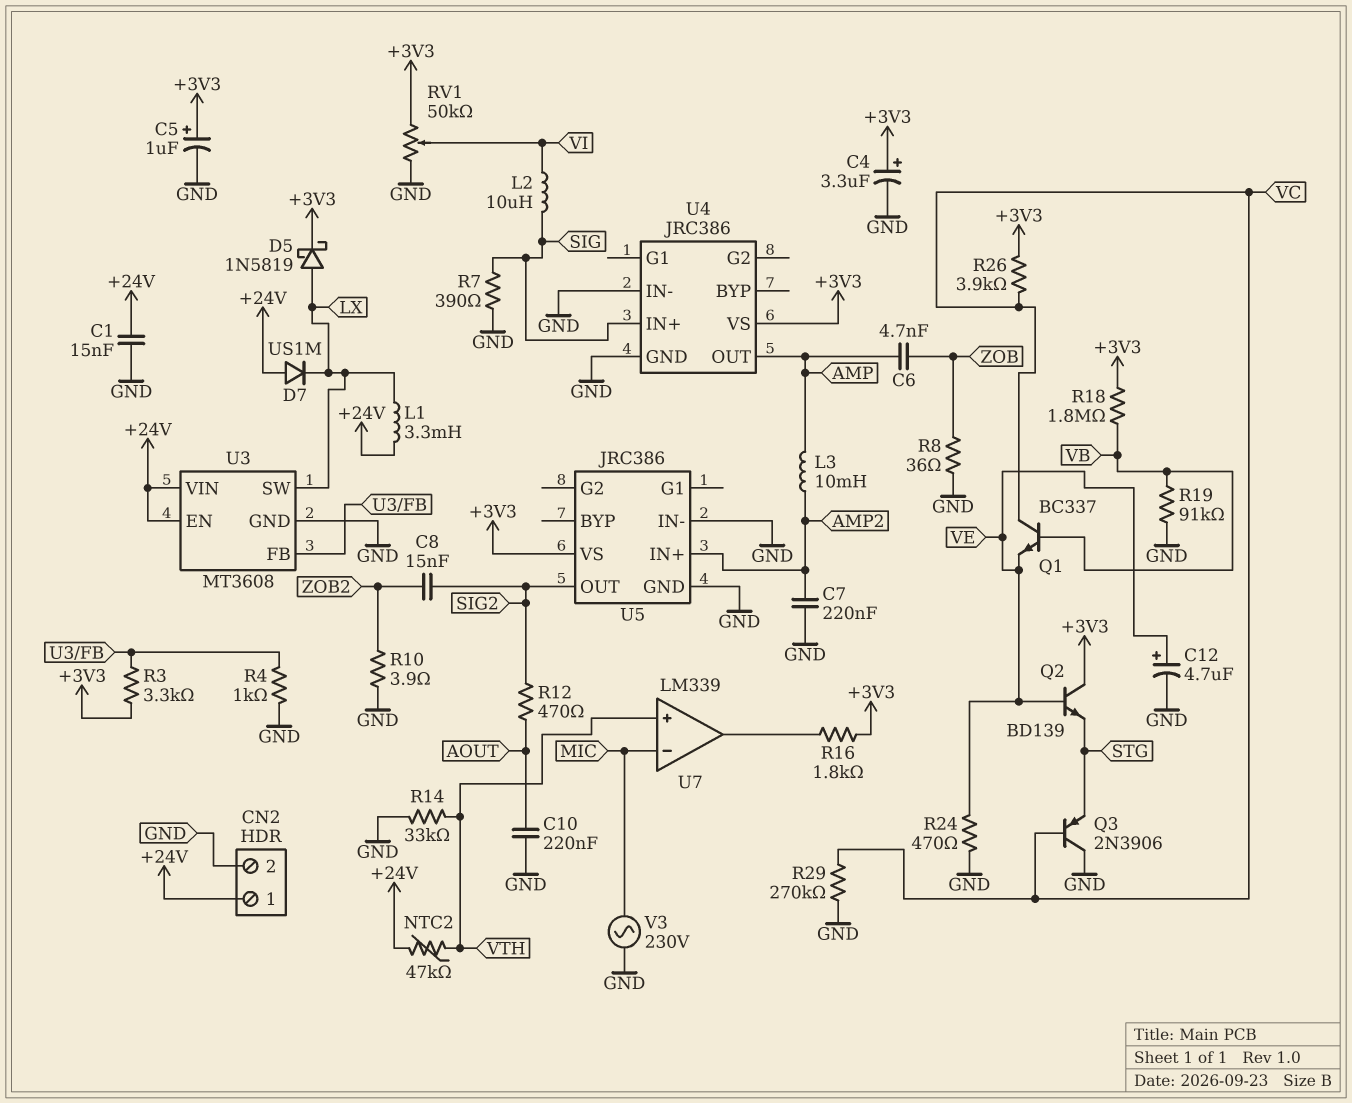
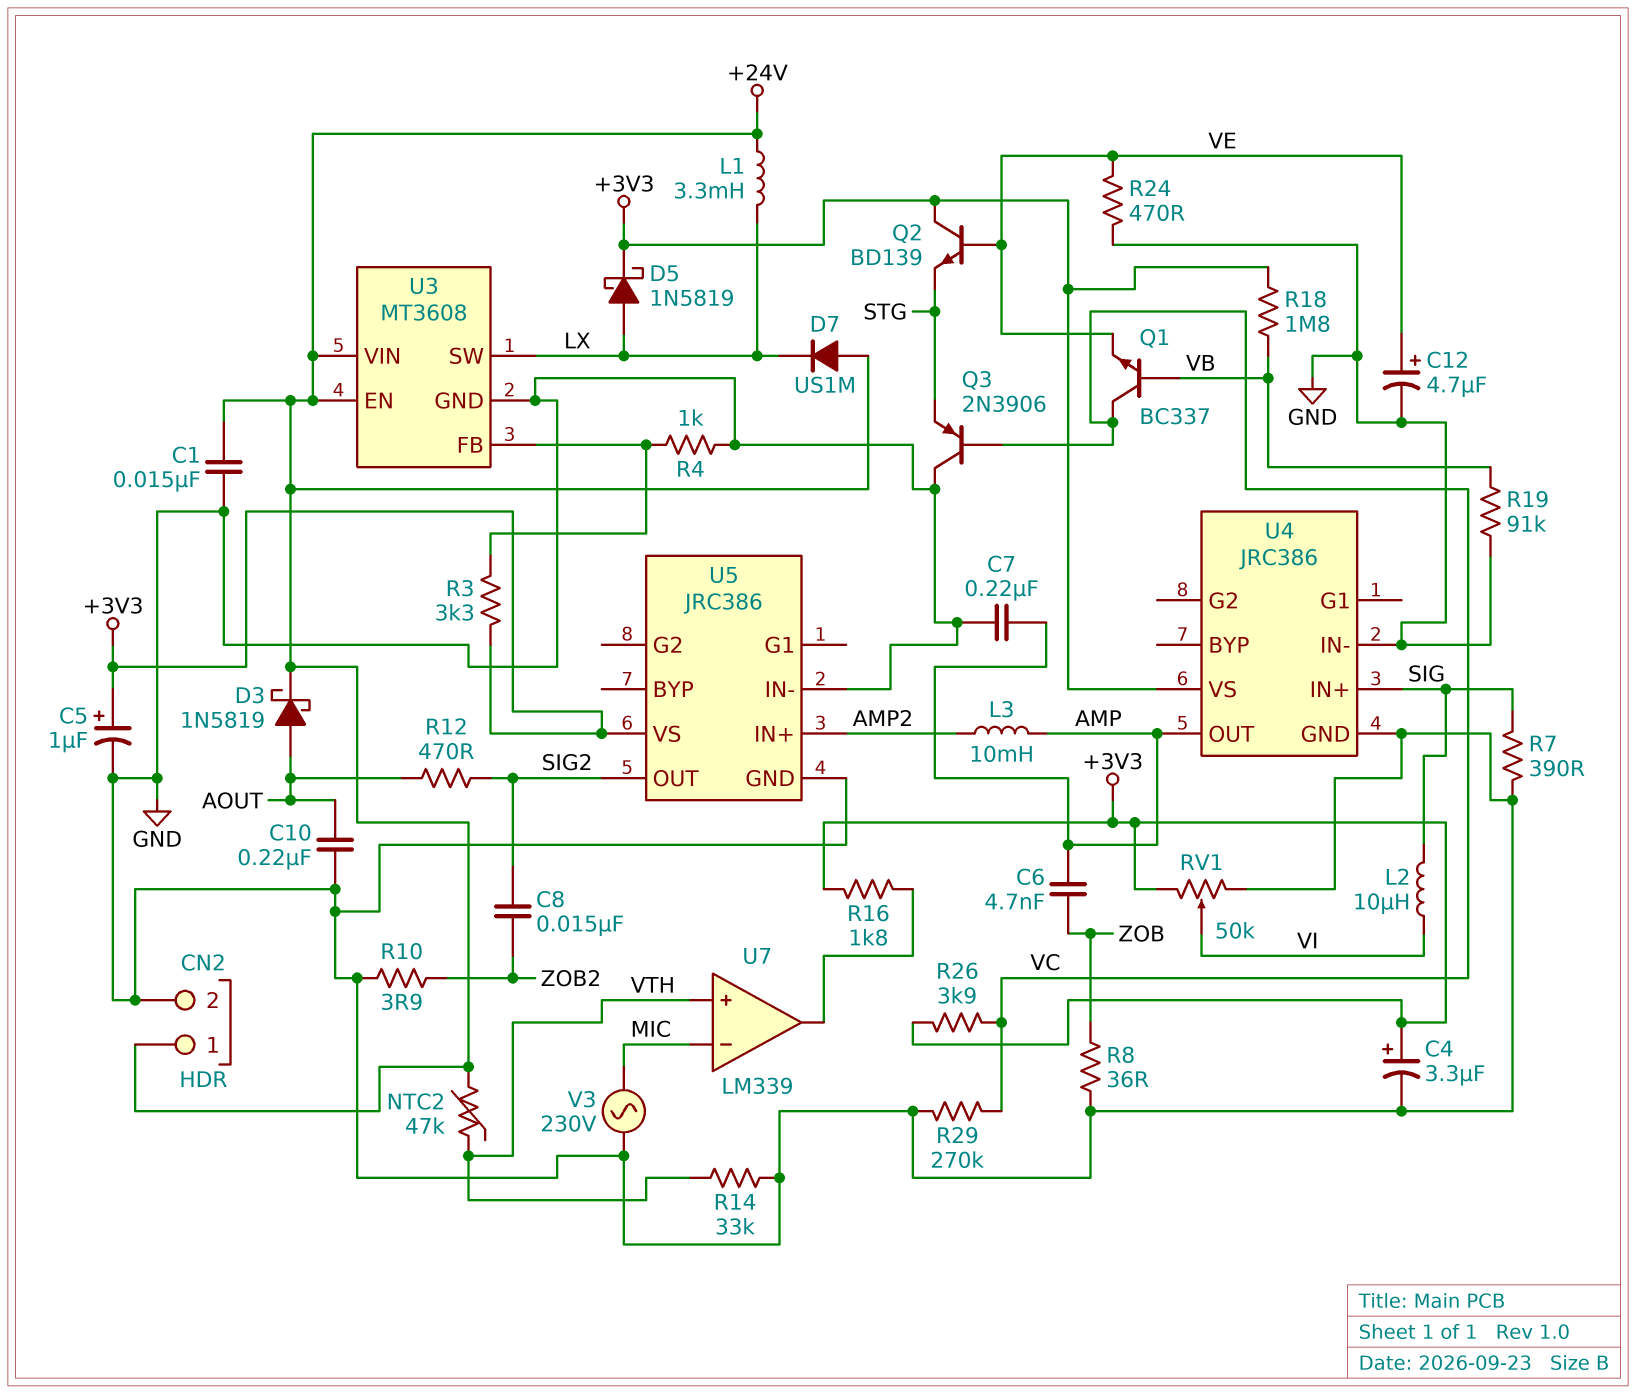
C7: 220nF (AMP2, GND) -> 220nF (AMP, GND)
D3: none -> schottky 1N5819 (A AOUT, K +24V)

